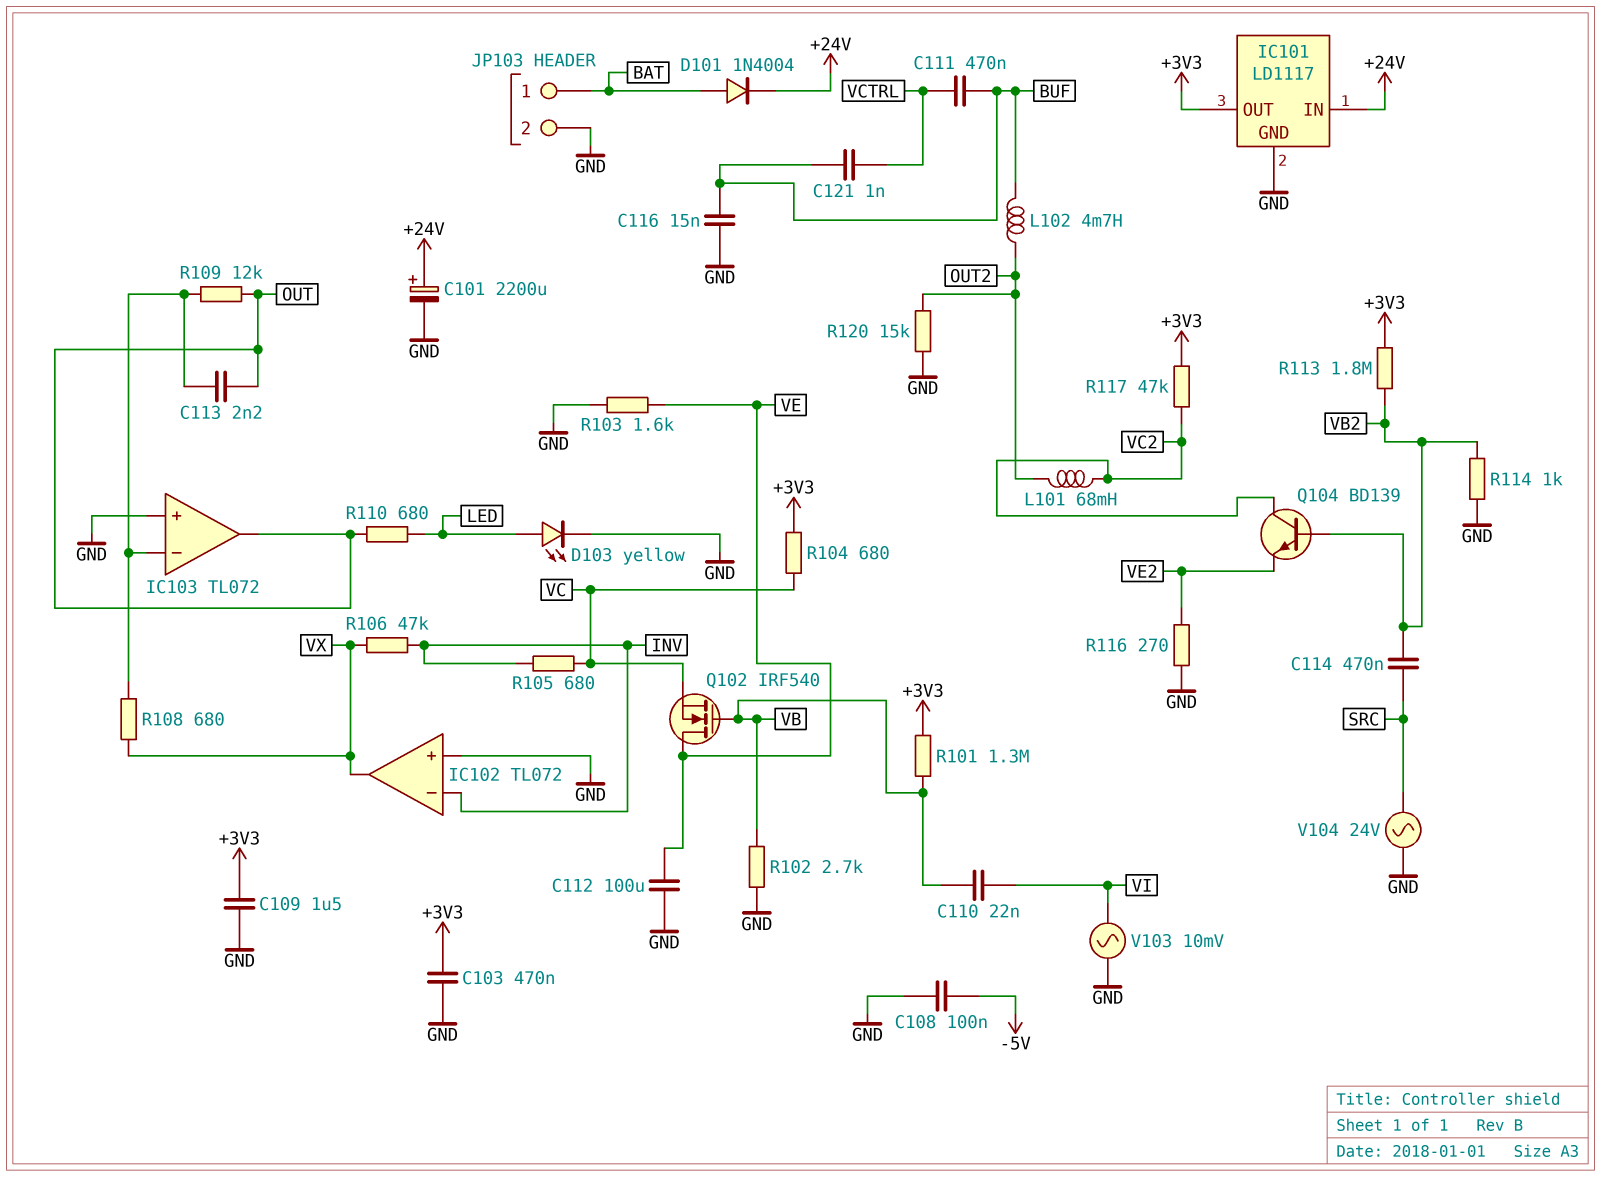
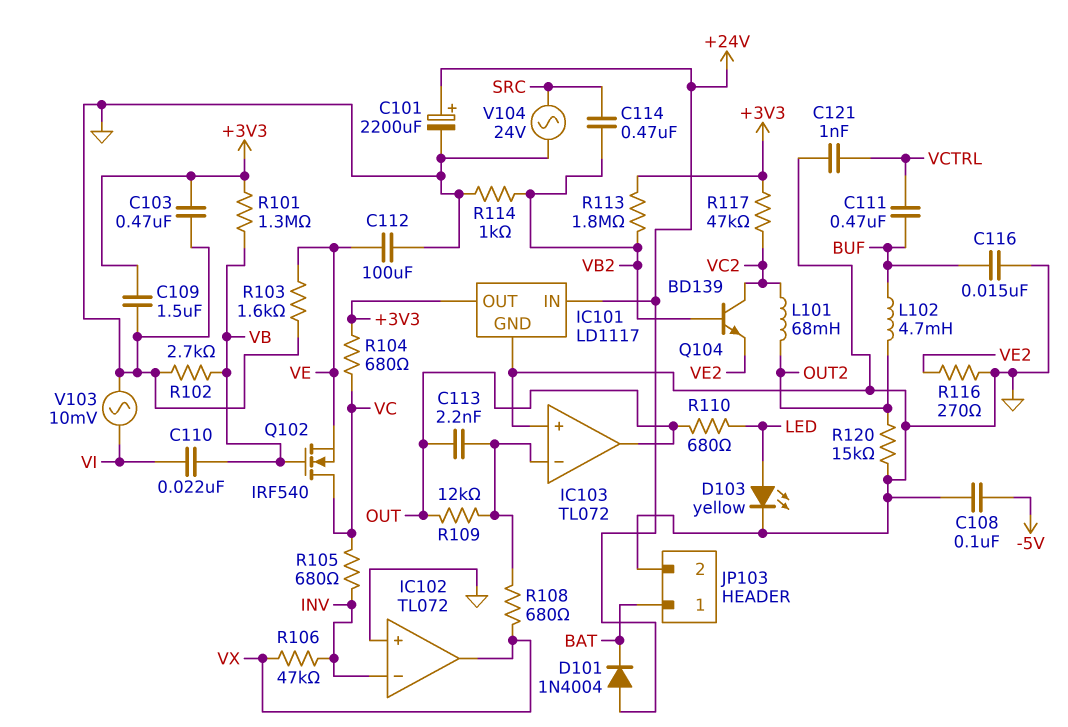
C121: 1nF (BUF, VCTRL) -> 1nF (GND, VCTRL)
D101: diode 1N4004 (A BAT, K +24V) -> diode 1N4004 (A +24V, K BAT)
Q102: NMOS IRF540 (G VB, D VE, S VC) -> NMOS IRF540 (G VB, D VC, S VE)

